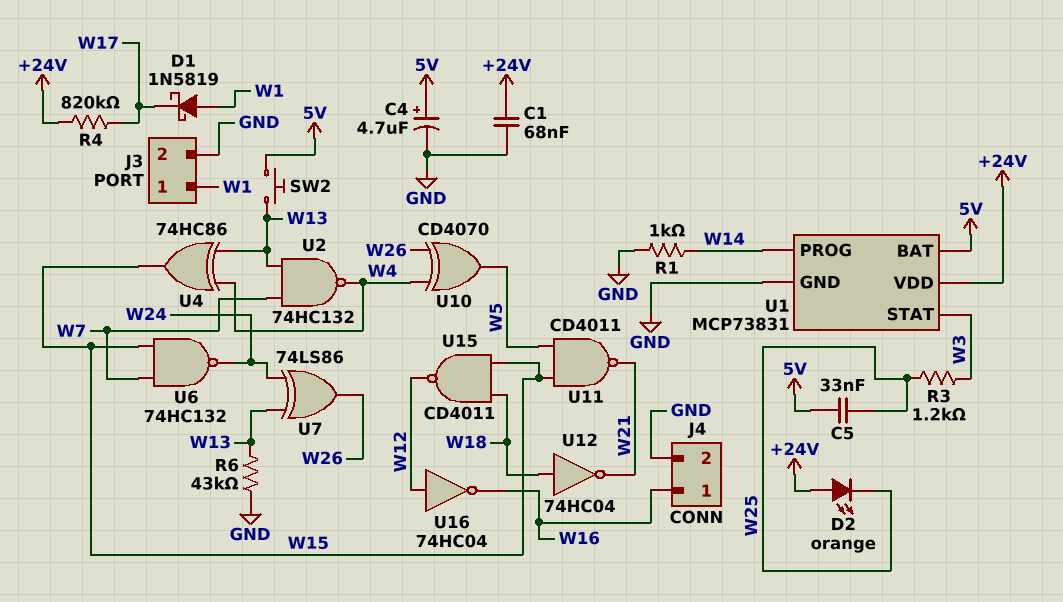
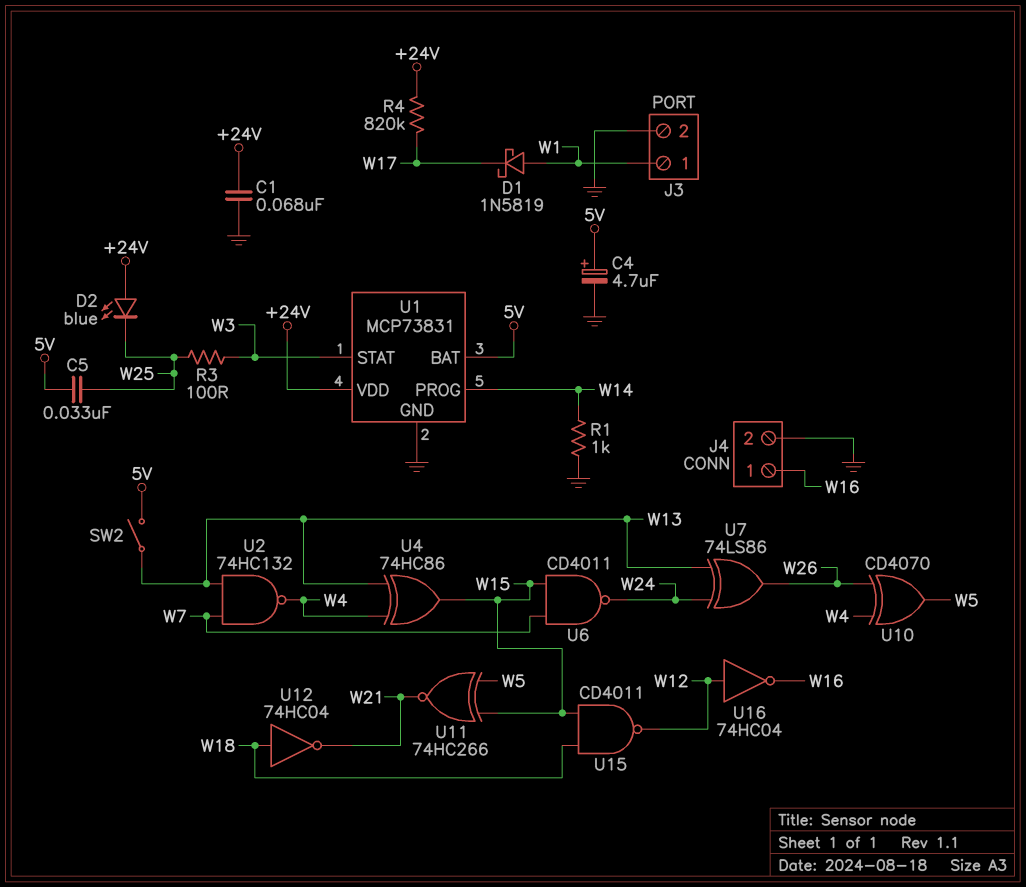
D2: LED orange (A +24V, K W25) -> LED blue (A +24V, K W25)
R3: 1.2k (W3, W25) -> 100 (W3, W25)
R6: 43k (GND, W13) -> none
SW2: button (5V, W13) -> switch (5V, W13)
U6: NAND 74HC132 (in W7, in W15, out W24) -> NAND CD4011 (in W7, in W15, out W24)
U11: NAND CD4011 (in W5, in W15, out W21) -> XNOR 74HC266 (in W5, in W15, out W21)

